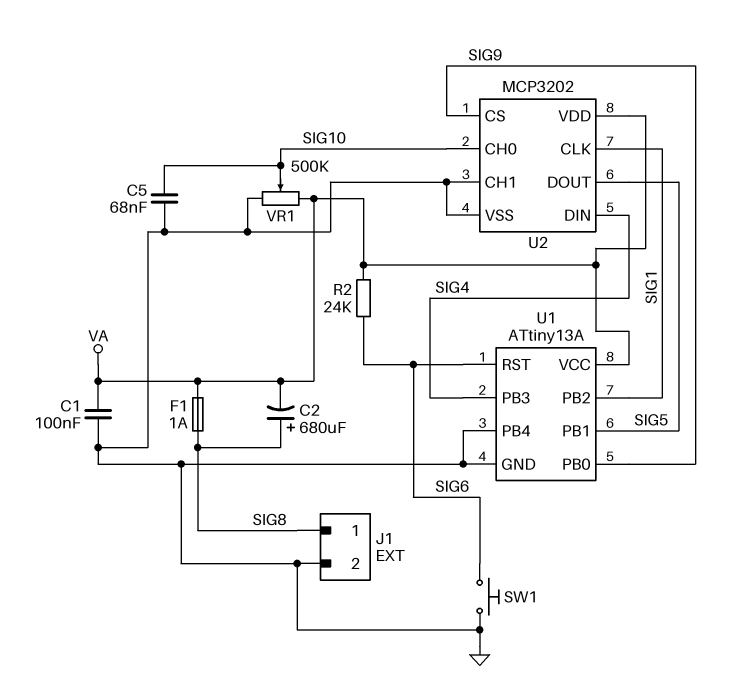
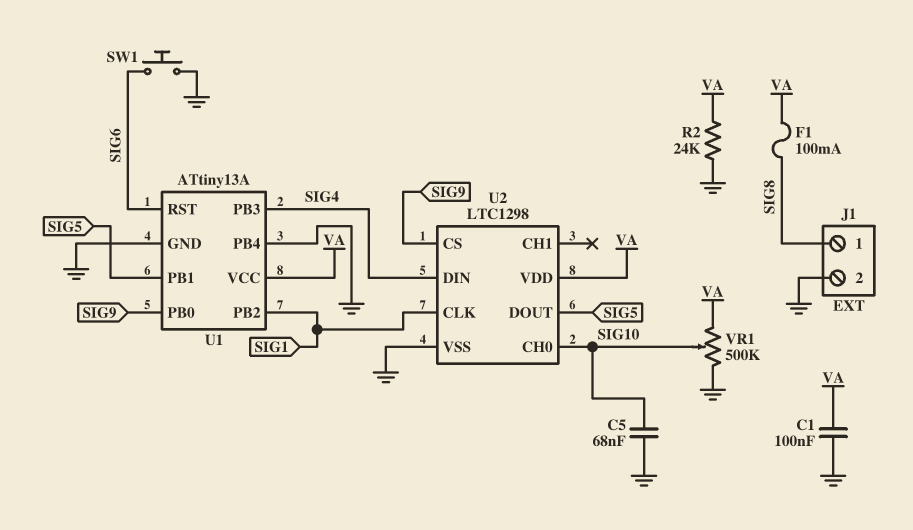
C2: 680uF (plus SIG8, minus VA) -> none
F1: 1A (SIG8, VA) -> 100mA (SIG8, VA)
R2: 24k (SIG6, VA) -> 24k (GND, VA)
U2: MCP3202 -> LTC1298
U2 pin CH1: GND -> none

